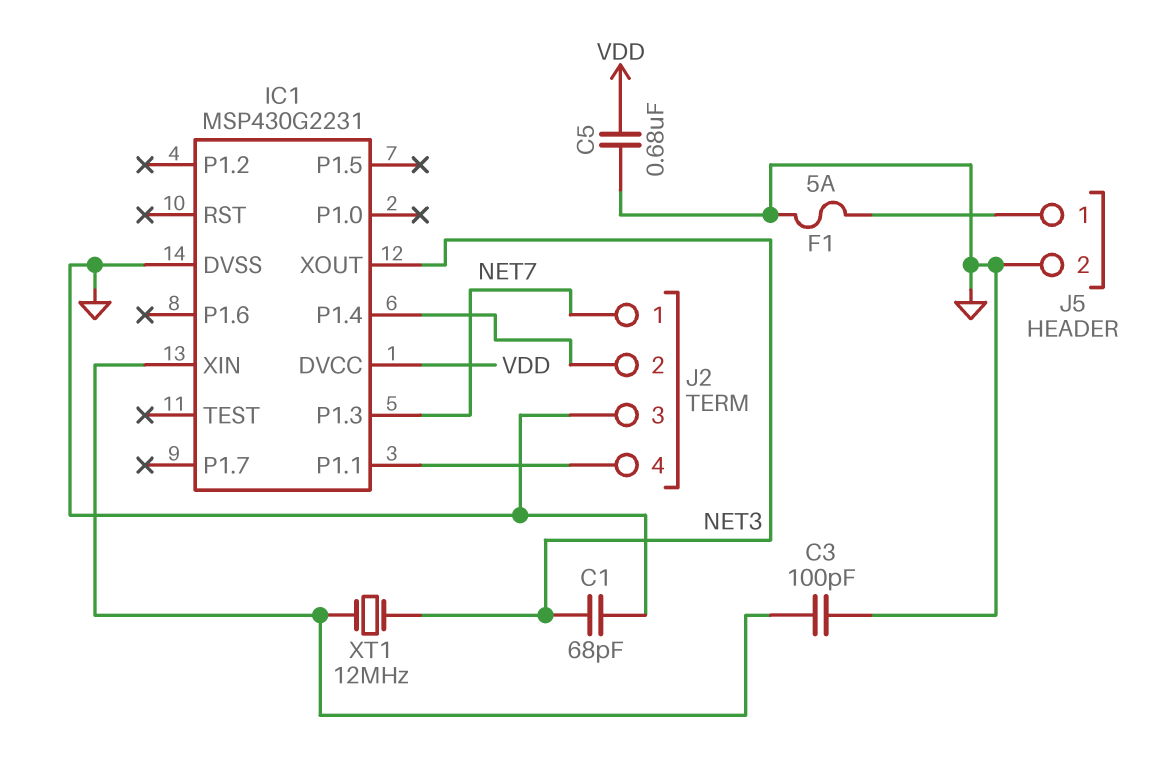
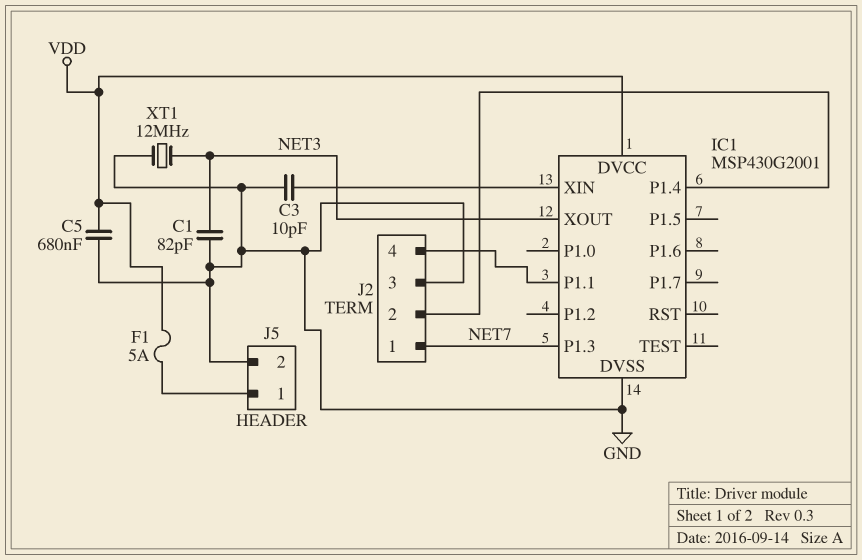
C1: 68pF (GND, NET3) -> 82pF (GND, NET3)
C3: 100pF (GND, IC1/XIN) -> 10pF (GND, IC1/XIN)
F1: 5A (GND, J5/1) -> 5A (J5/1, VDD)
IC1: MSP430G2231 -> MSP430G2001
XT1: 12MHz (IC1/XIN, NET3) -> 12MHz (GND, NET3)

